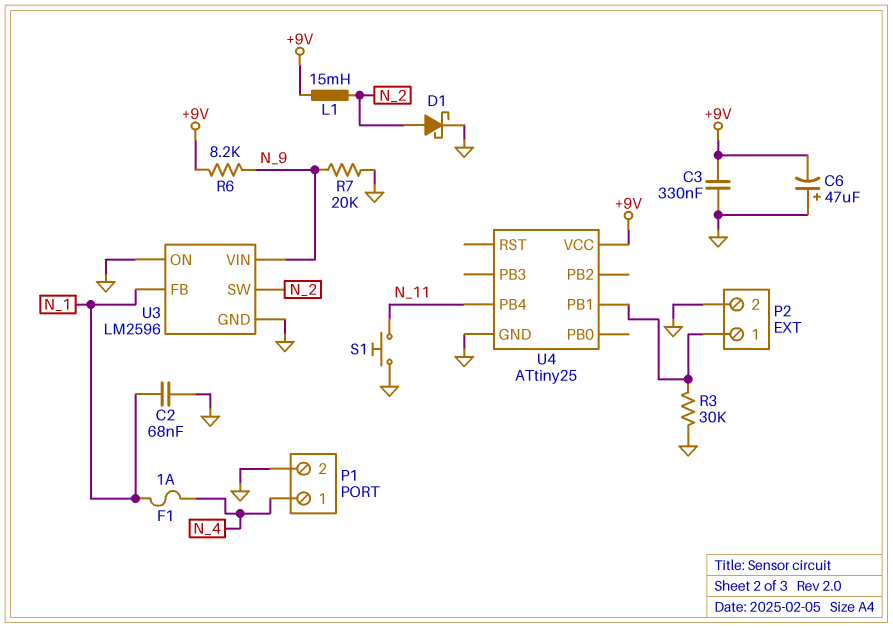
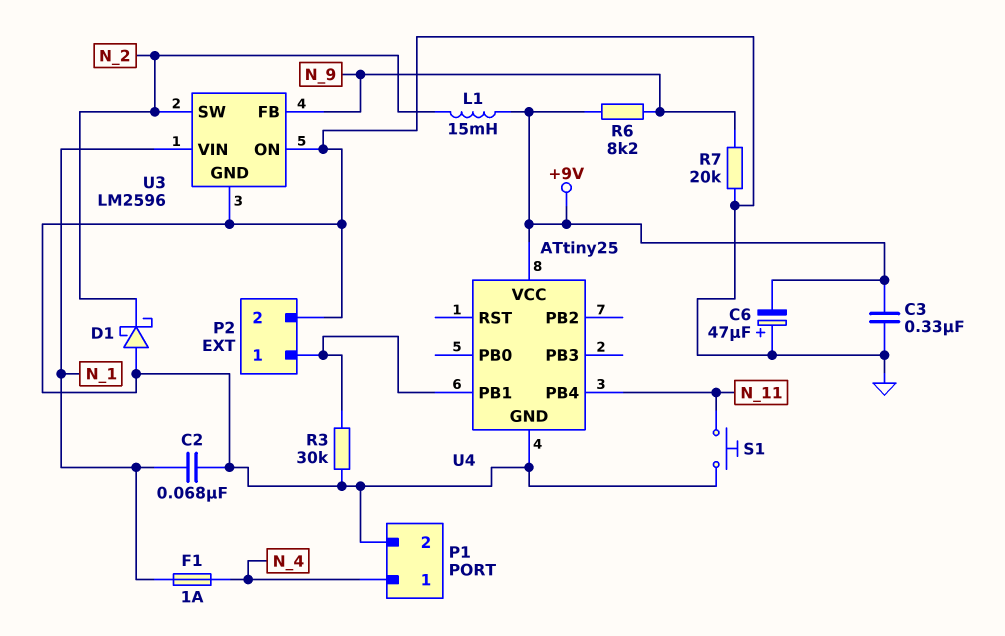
D1: schottky (A N_2, K GND) -> schottky (A GND, K N_2)
U3 pin FB: N_1 -> N_9
U3 pin VIN: N_9 -> N_1

